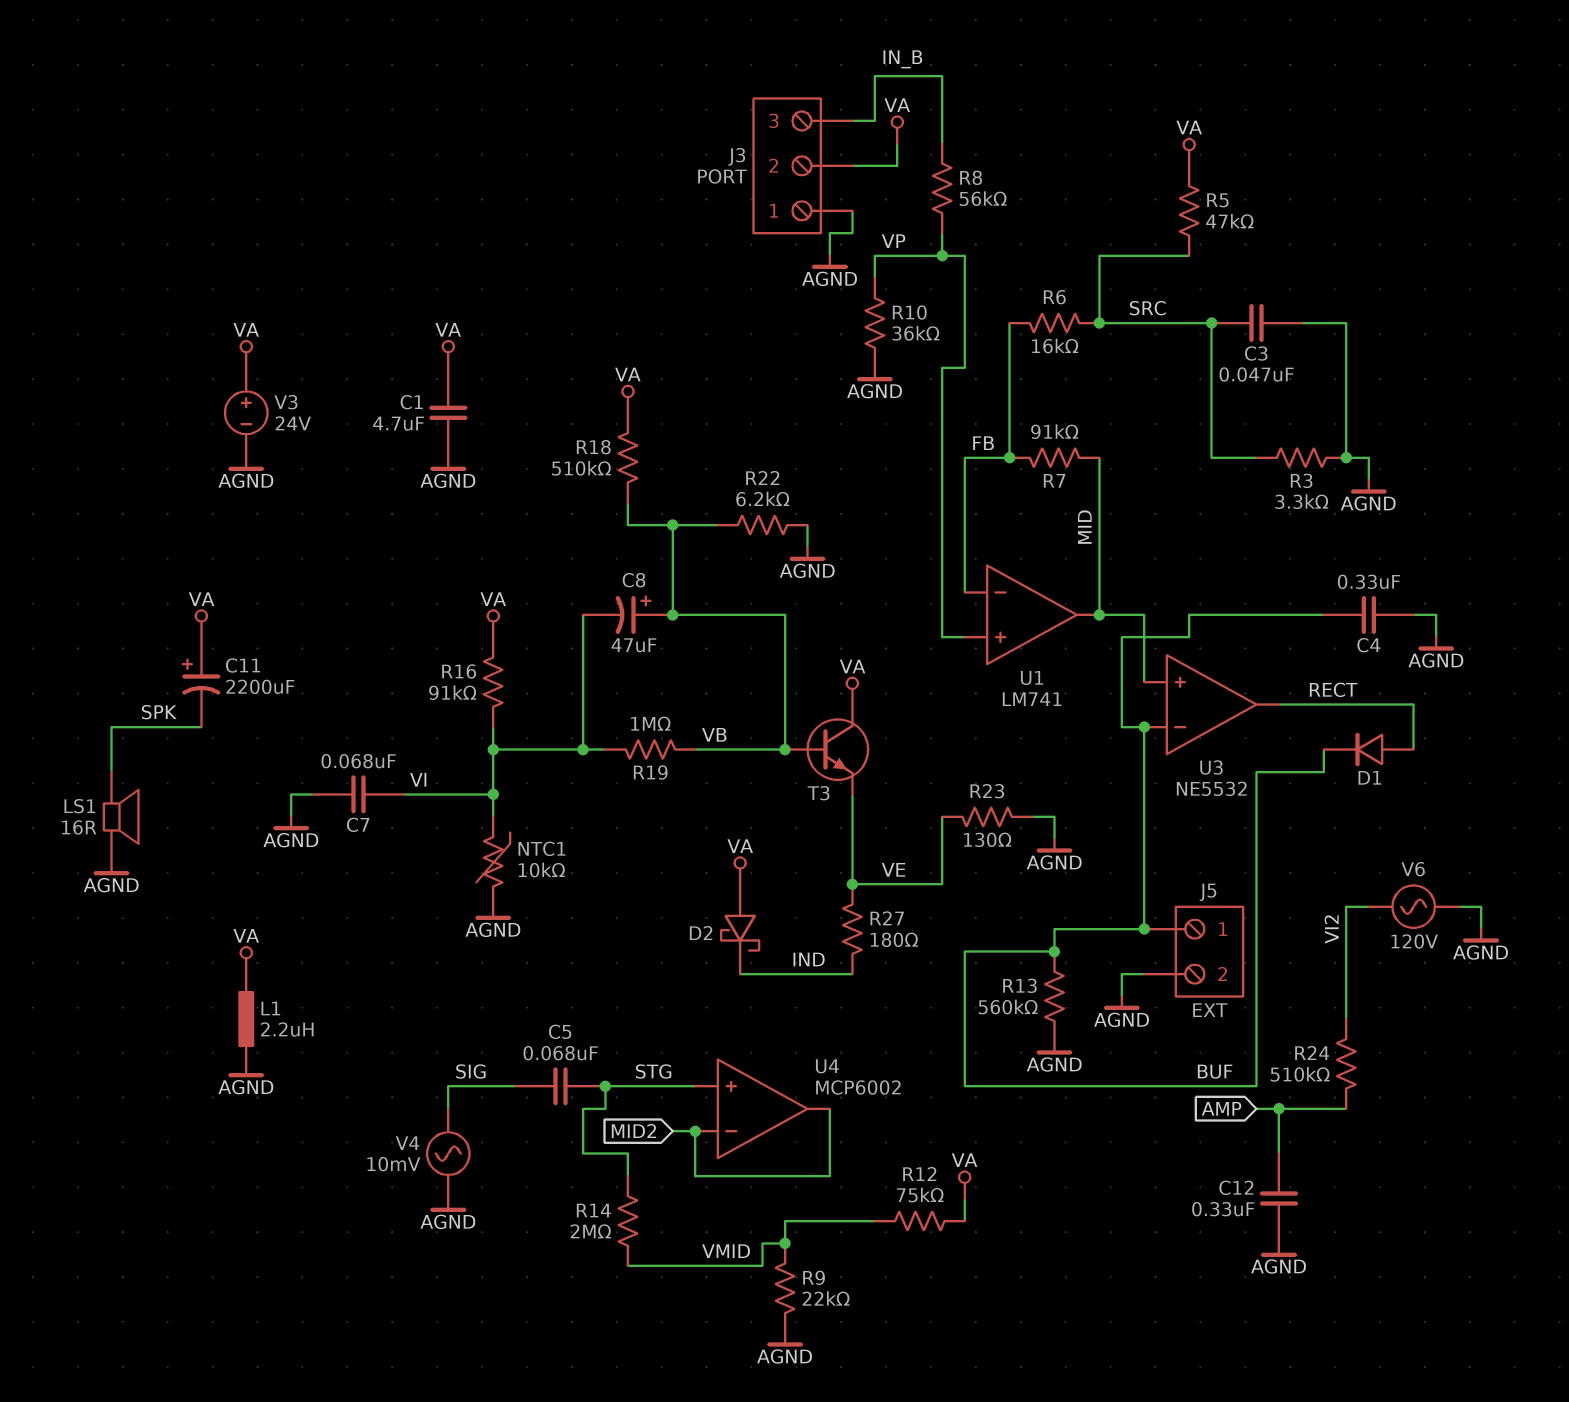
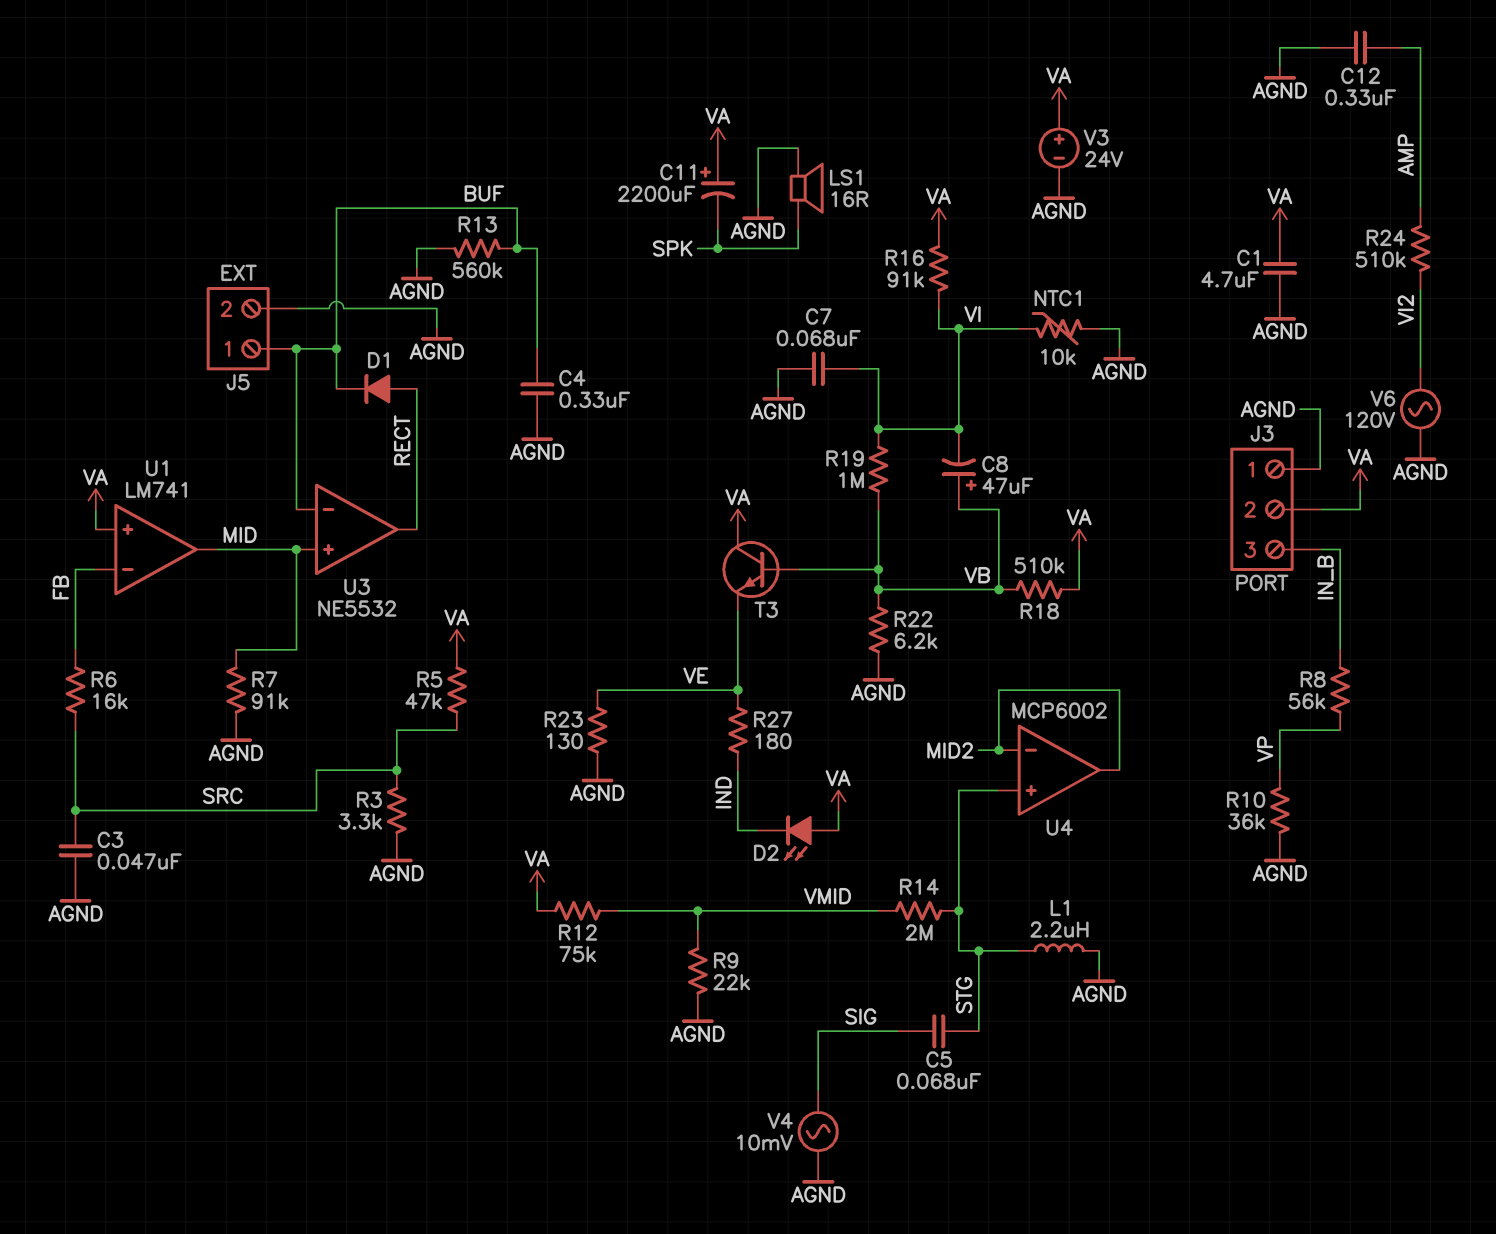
D2: schottky (A VA, K IND) -> LED (A VA, K IND)
L1: 2.2uH (AGND, VA) -> 2.2uH (AGND, STG)
R7: 91k (FB, MID) -> 91k (AGND, MID)
U1 pin in+: VP -> VA

